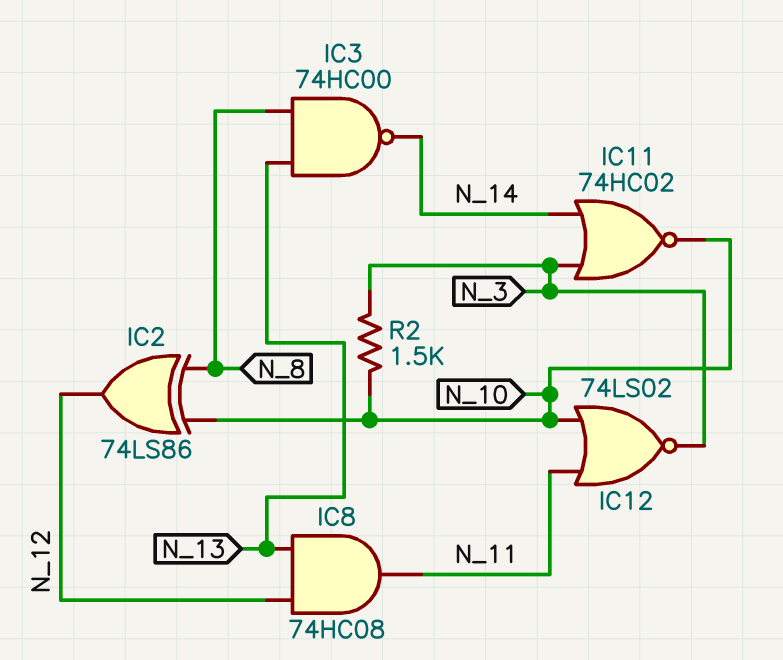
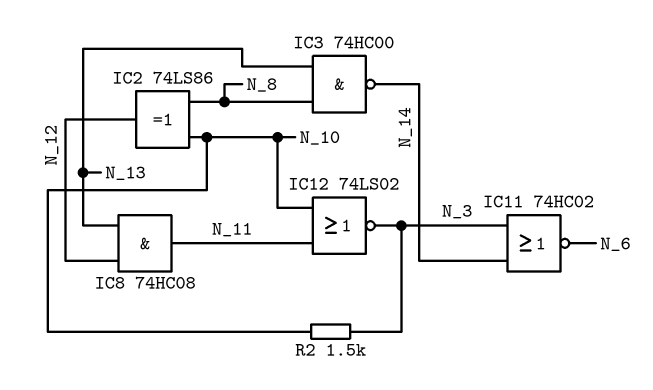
IC11: NOR 74HC02 (in N_3, in N_14, out N_10) -> NOR 74HC02 (in N_3, in N_14, out N_6)

